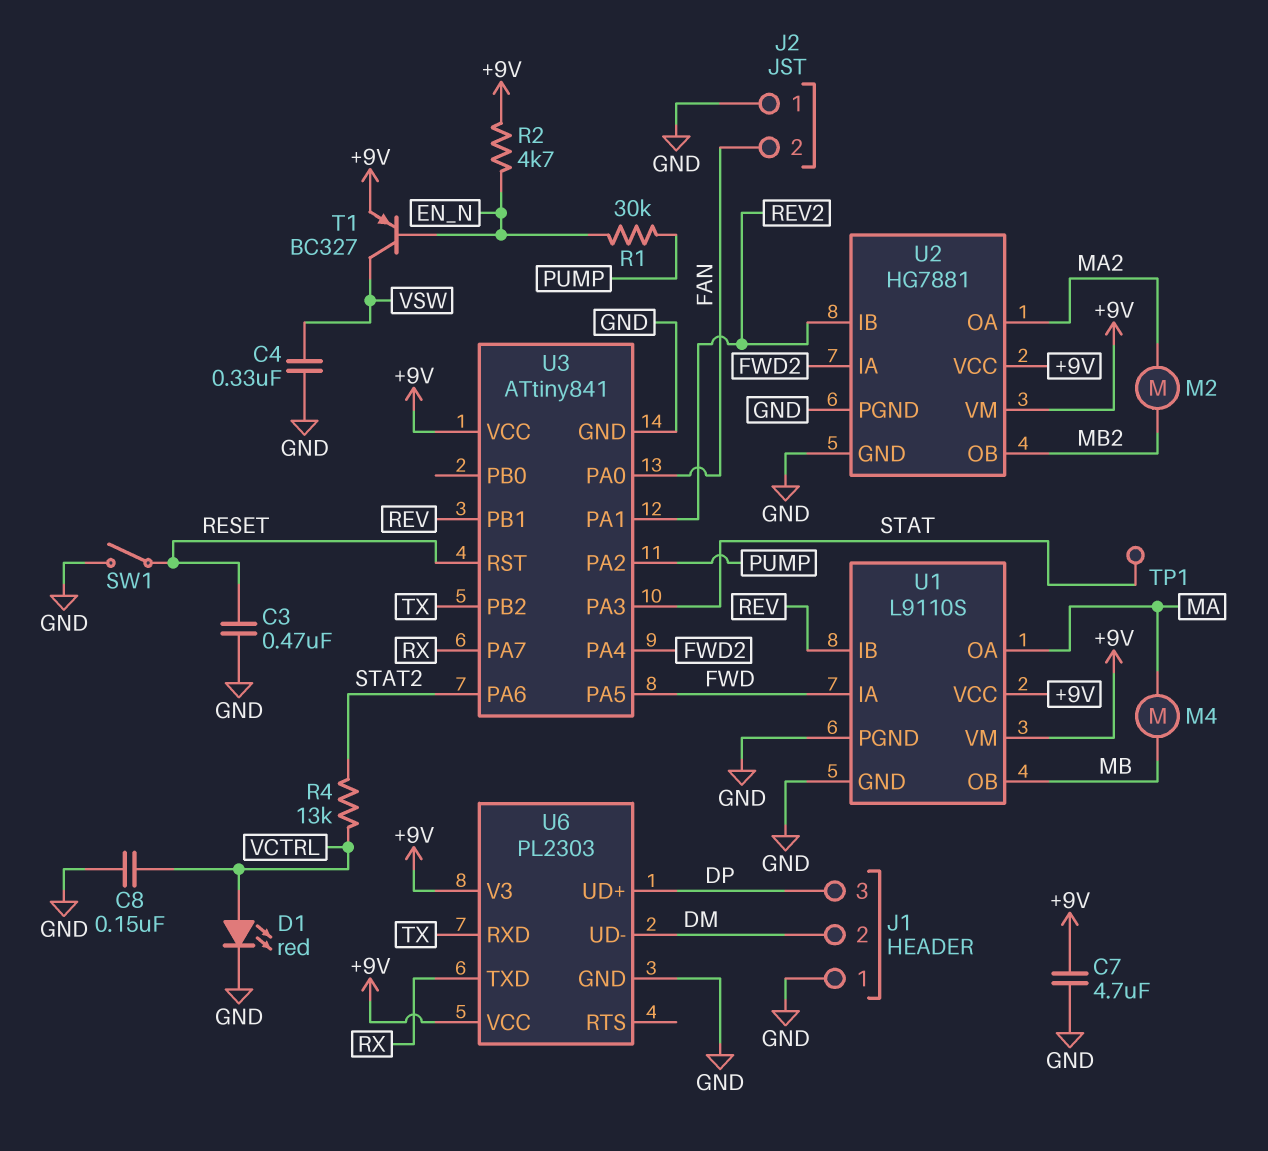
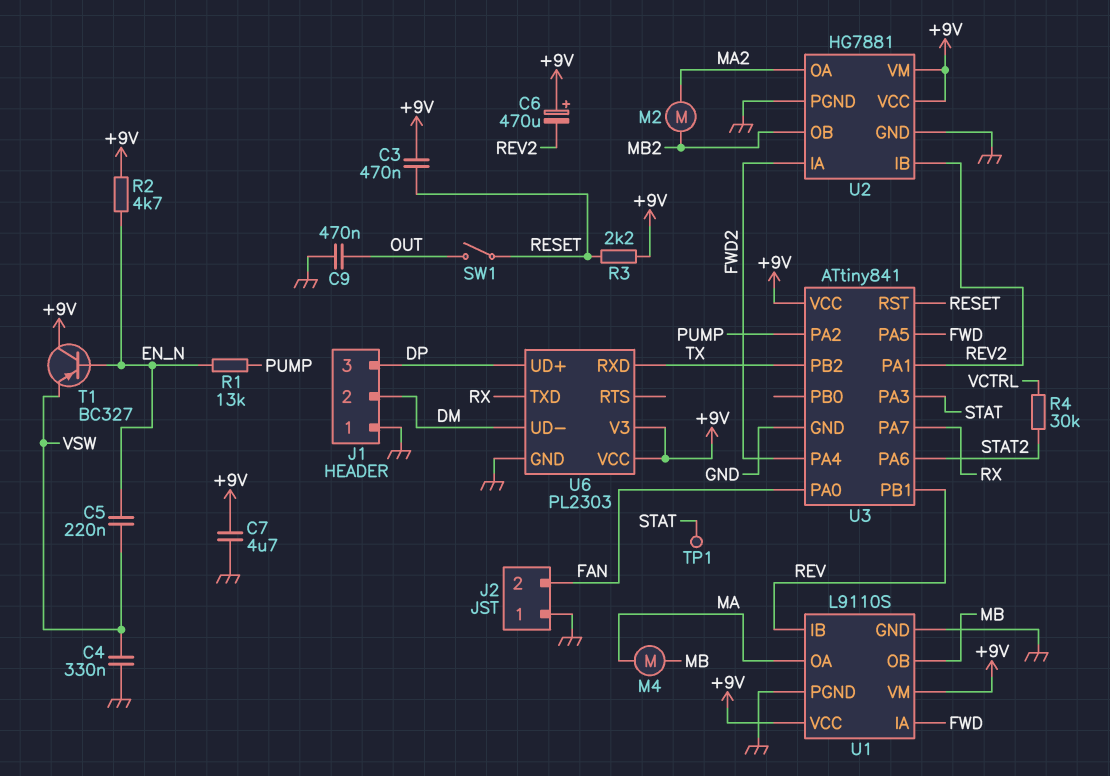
C3: 470nF (GND, RESET) -> 470nF (+9V, RESET)
C5: none -> 220nF (EN_N, VSW)
C6: none -> 470uF (plus +9V, minus REV2)
C8: 150nF (GND, VCTRL) -> none
C9: none -> 470nF (GND, OUT)
D1: LED red (A VCTRL, K GND) -> none
R1: 30k (EN_N, PUMP) -> 13k (EN_N, PUMP)
R3: none -> 2.2k (+9V, RESET)
R4: 13k (STAT2, VCTRL) -> 30k (STAT2, VCTRL)
SW1: switch (GND, RESET) -> switch (OUT, RESET)
T1: PNP BC327 (B EN_N, C VSW, E +9V) -> PNP BC327 (B EN_N, C +9V, E VSW)

